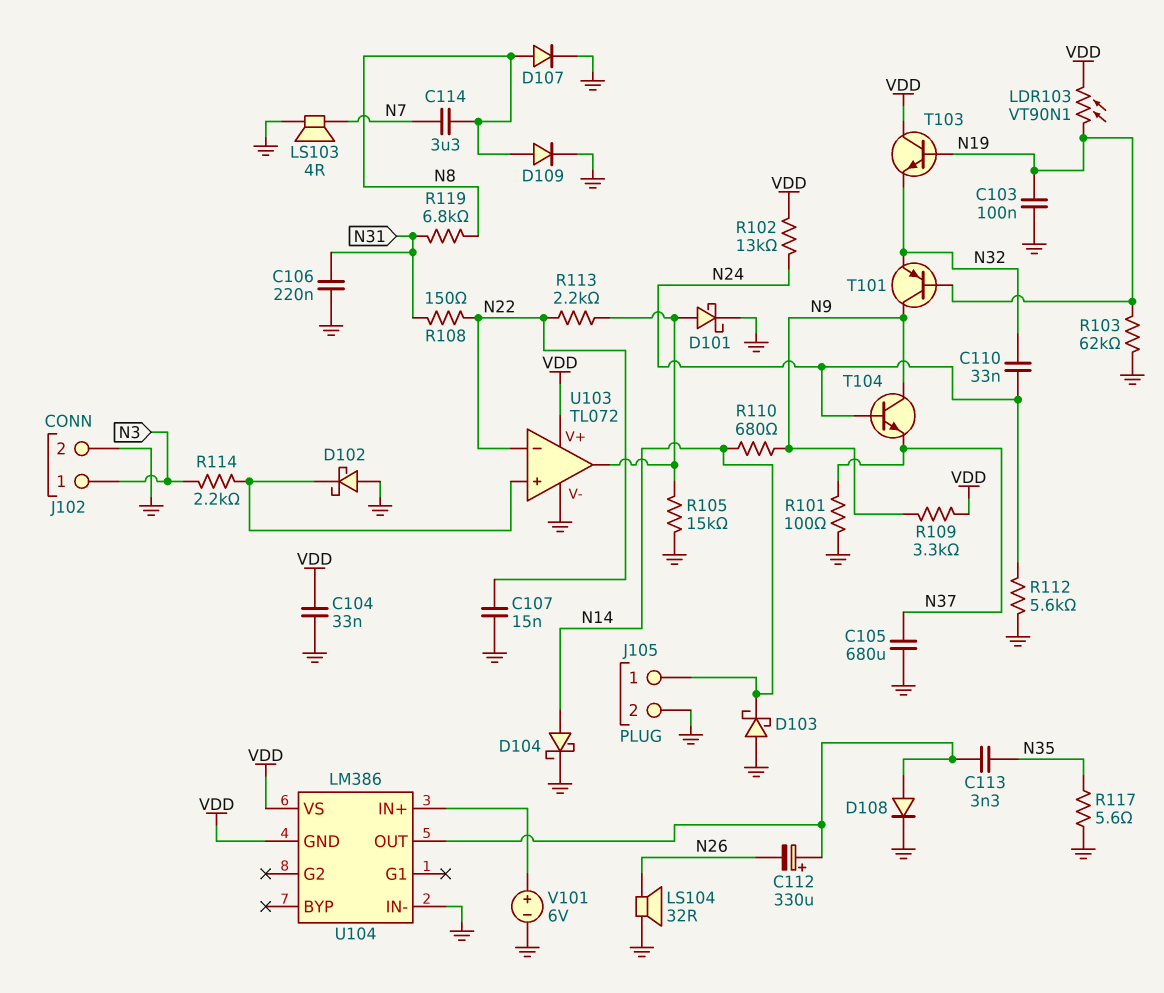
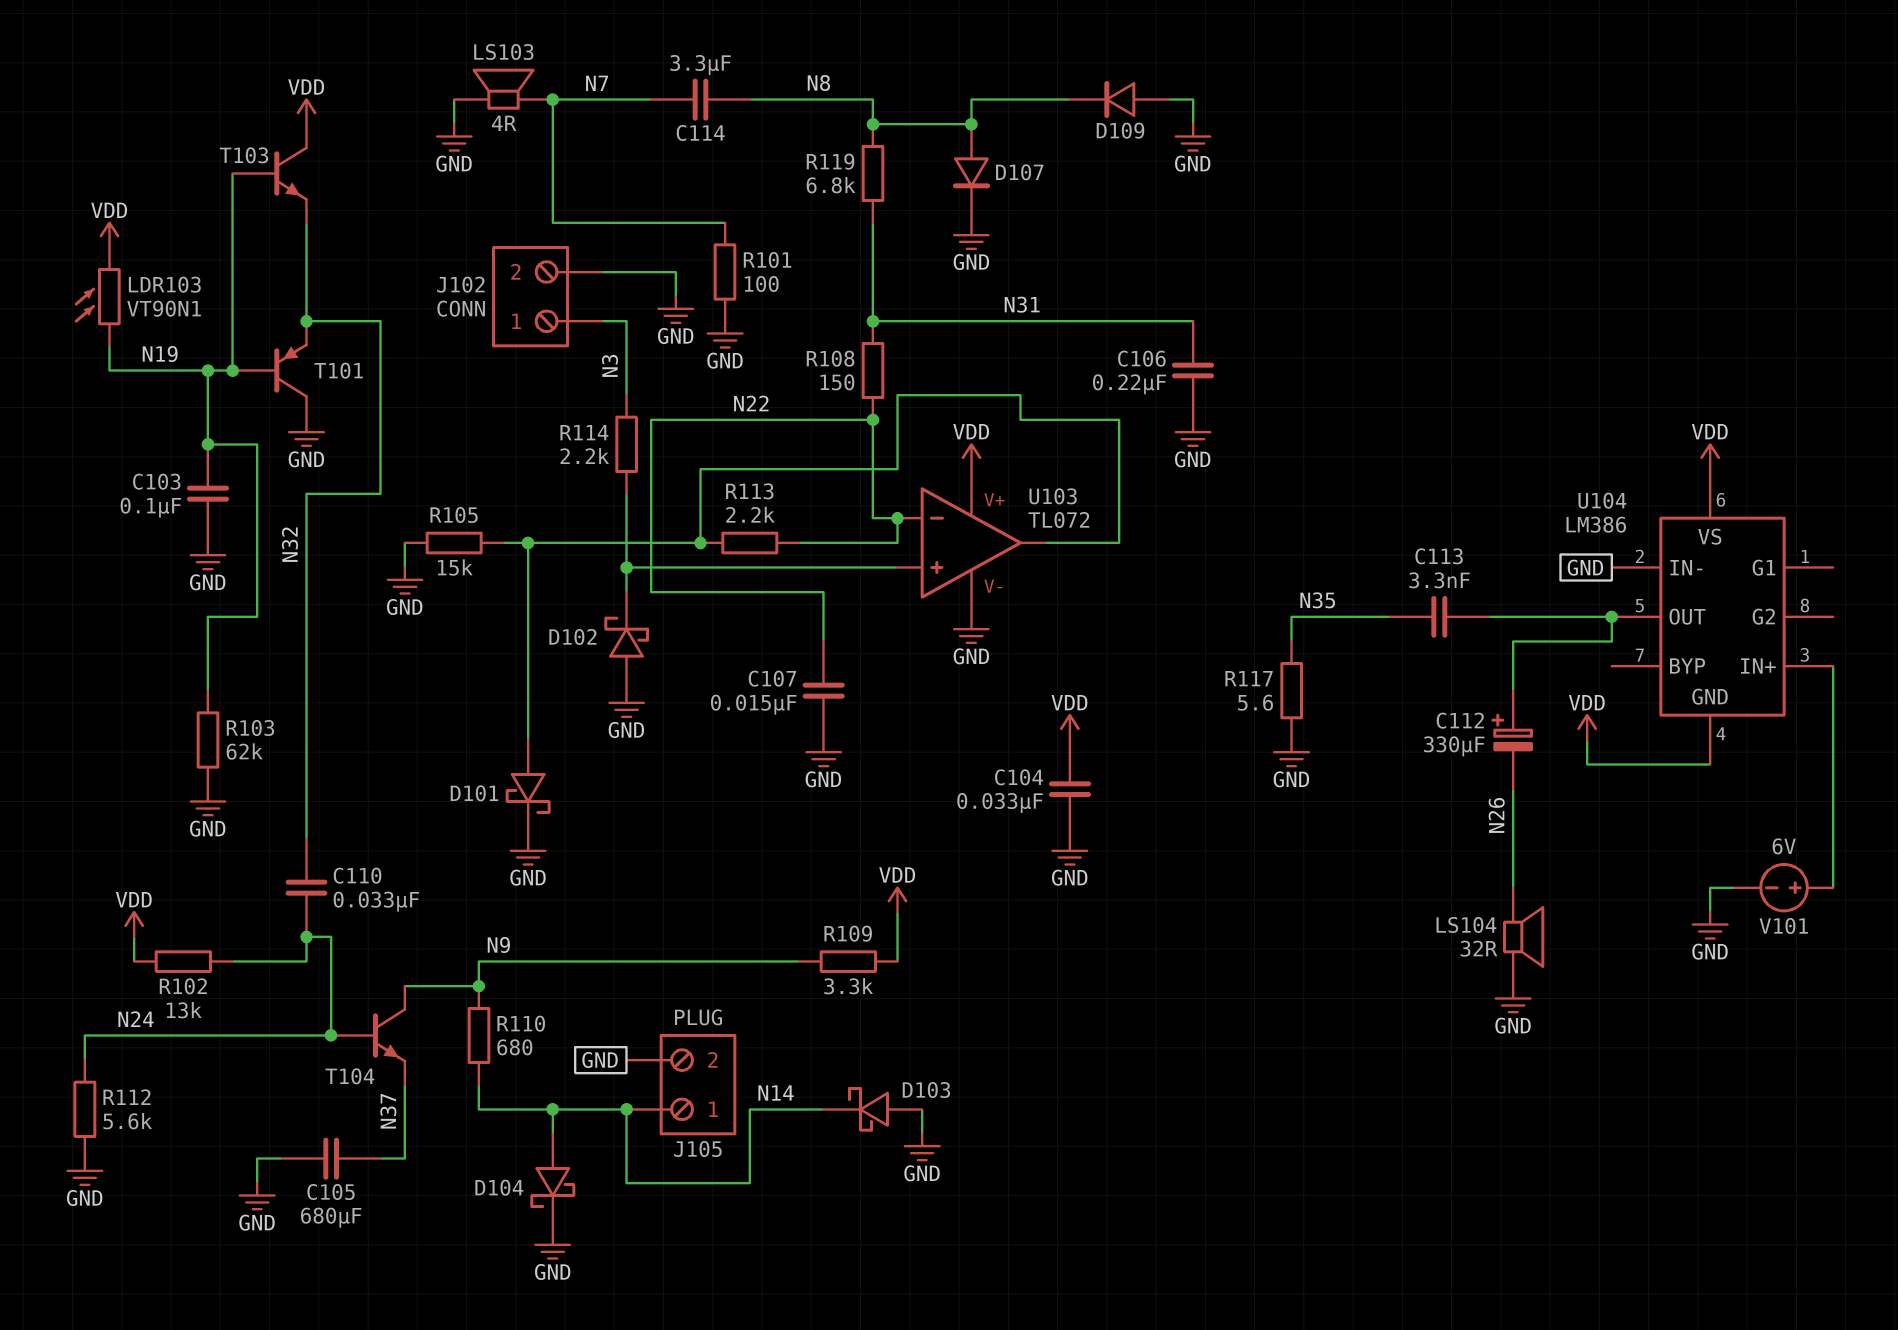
D108: diode (A U104/OUT, K GND) -> none
D109: diode (A N8, K GND) -> diode (A GND, K N8)
R101: 100 (GND, N37) -> 100 (GND, N7)
T101: PNP (B N19, C N9, E N32) -> PNP (B N19, C GND, E N32)

